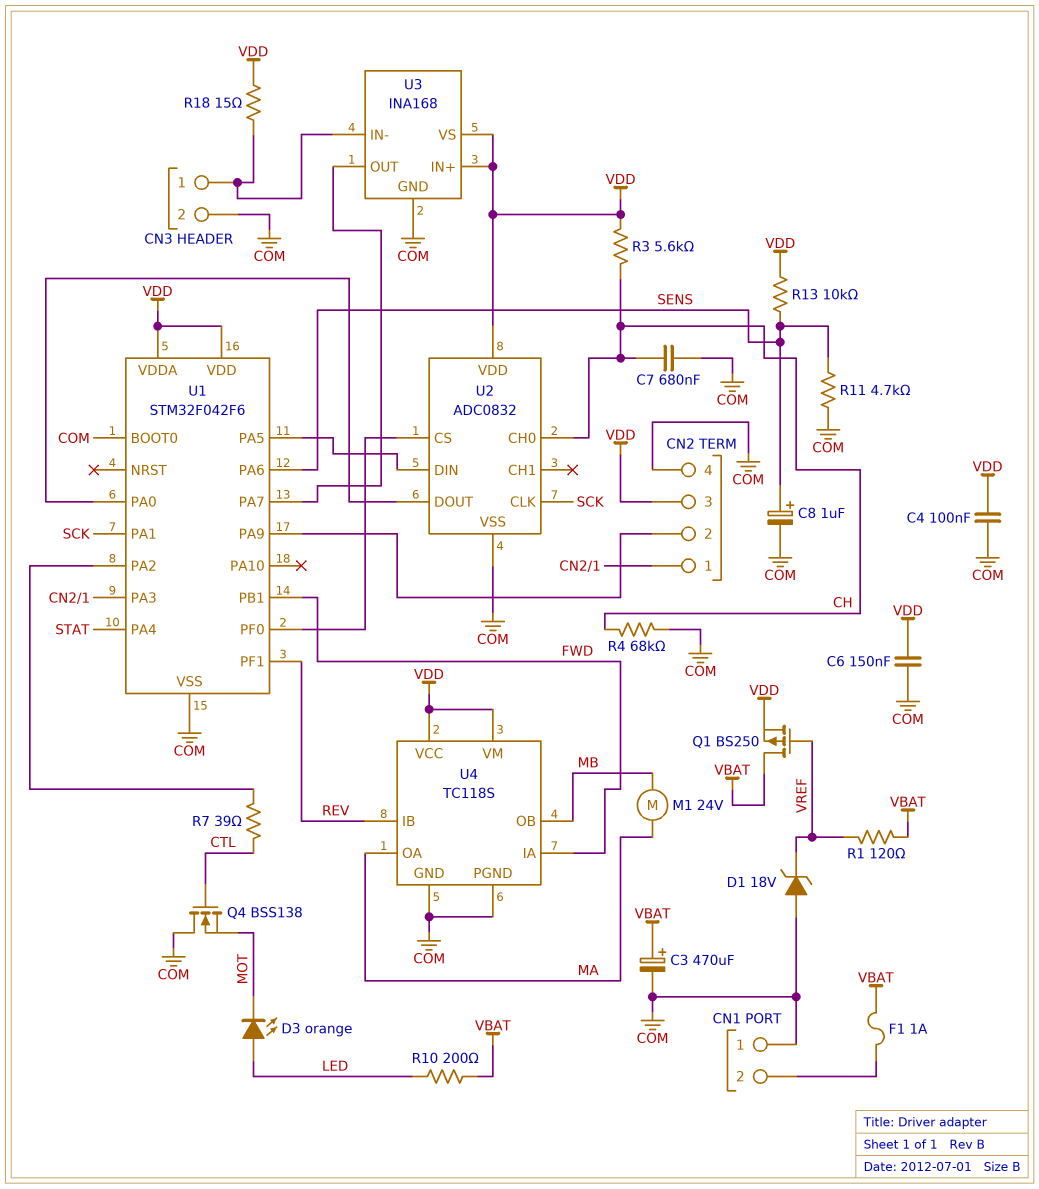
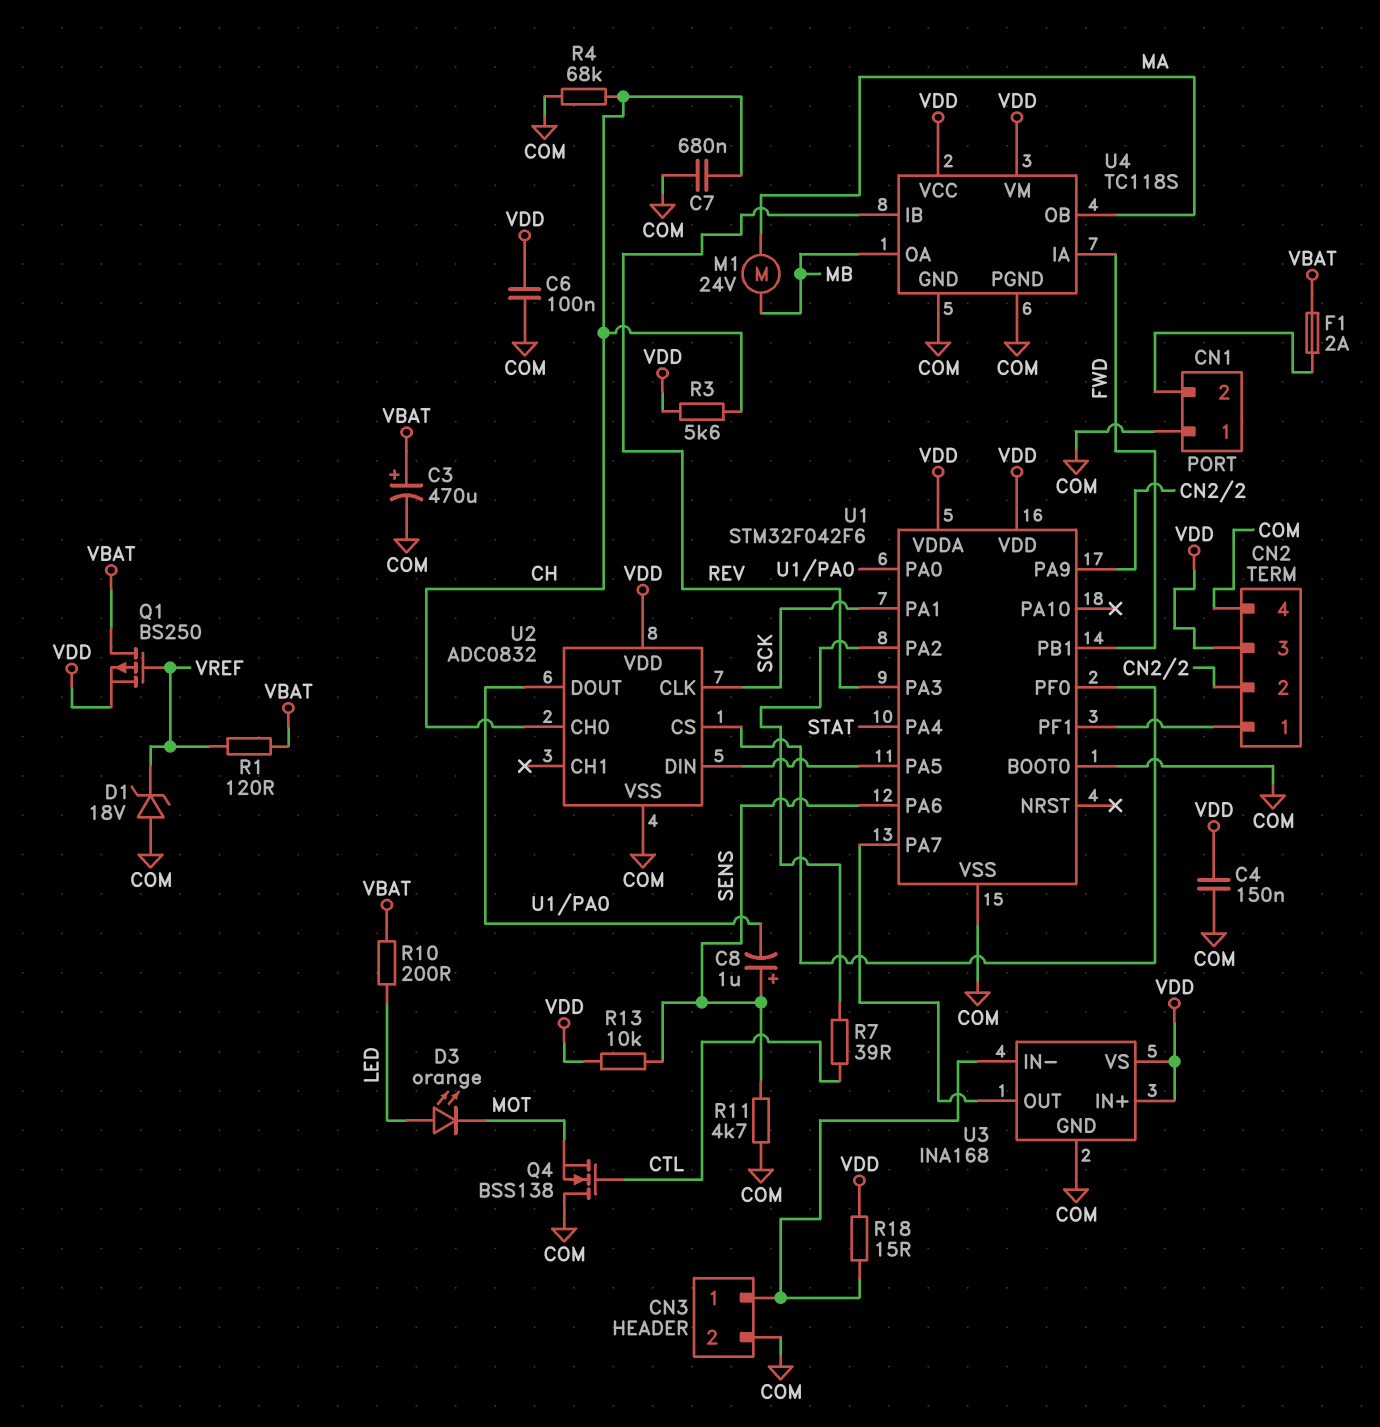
C4: 100nF (COM, VDD) -> 150nF (COM, VDD)
C6: 150nF (COM, VDD) -> 100nF (COM, VDD)
C8: 1uF (plus SENS, minus COM) -> 1uF (plus SENS, minus U1/PA0)
F1: 1A (CN1/2, VBAT) -> 2A (CN1/2, VBAT)
U1 pin PA3: CN2/1 -> REV
U1 pin PF1: REV -> CN2/1
U4 pin OA: MA -> MB
U4 pin OB: MB -> MA

